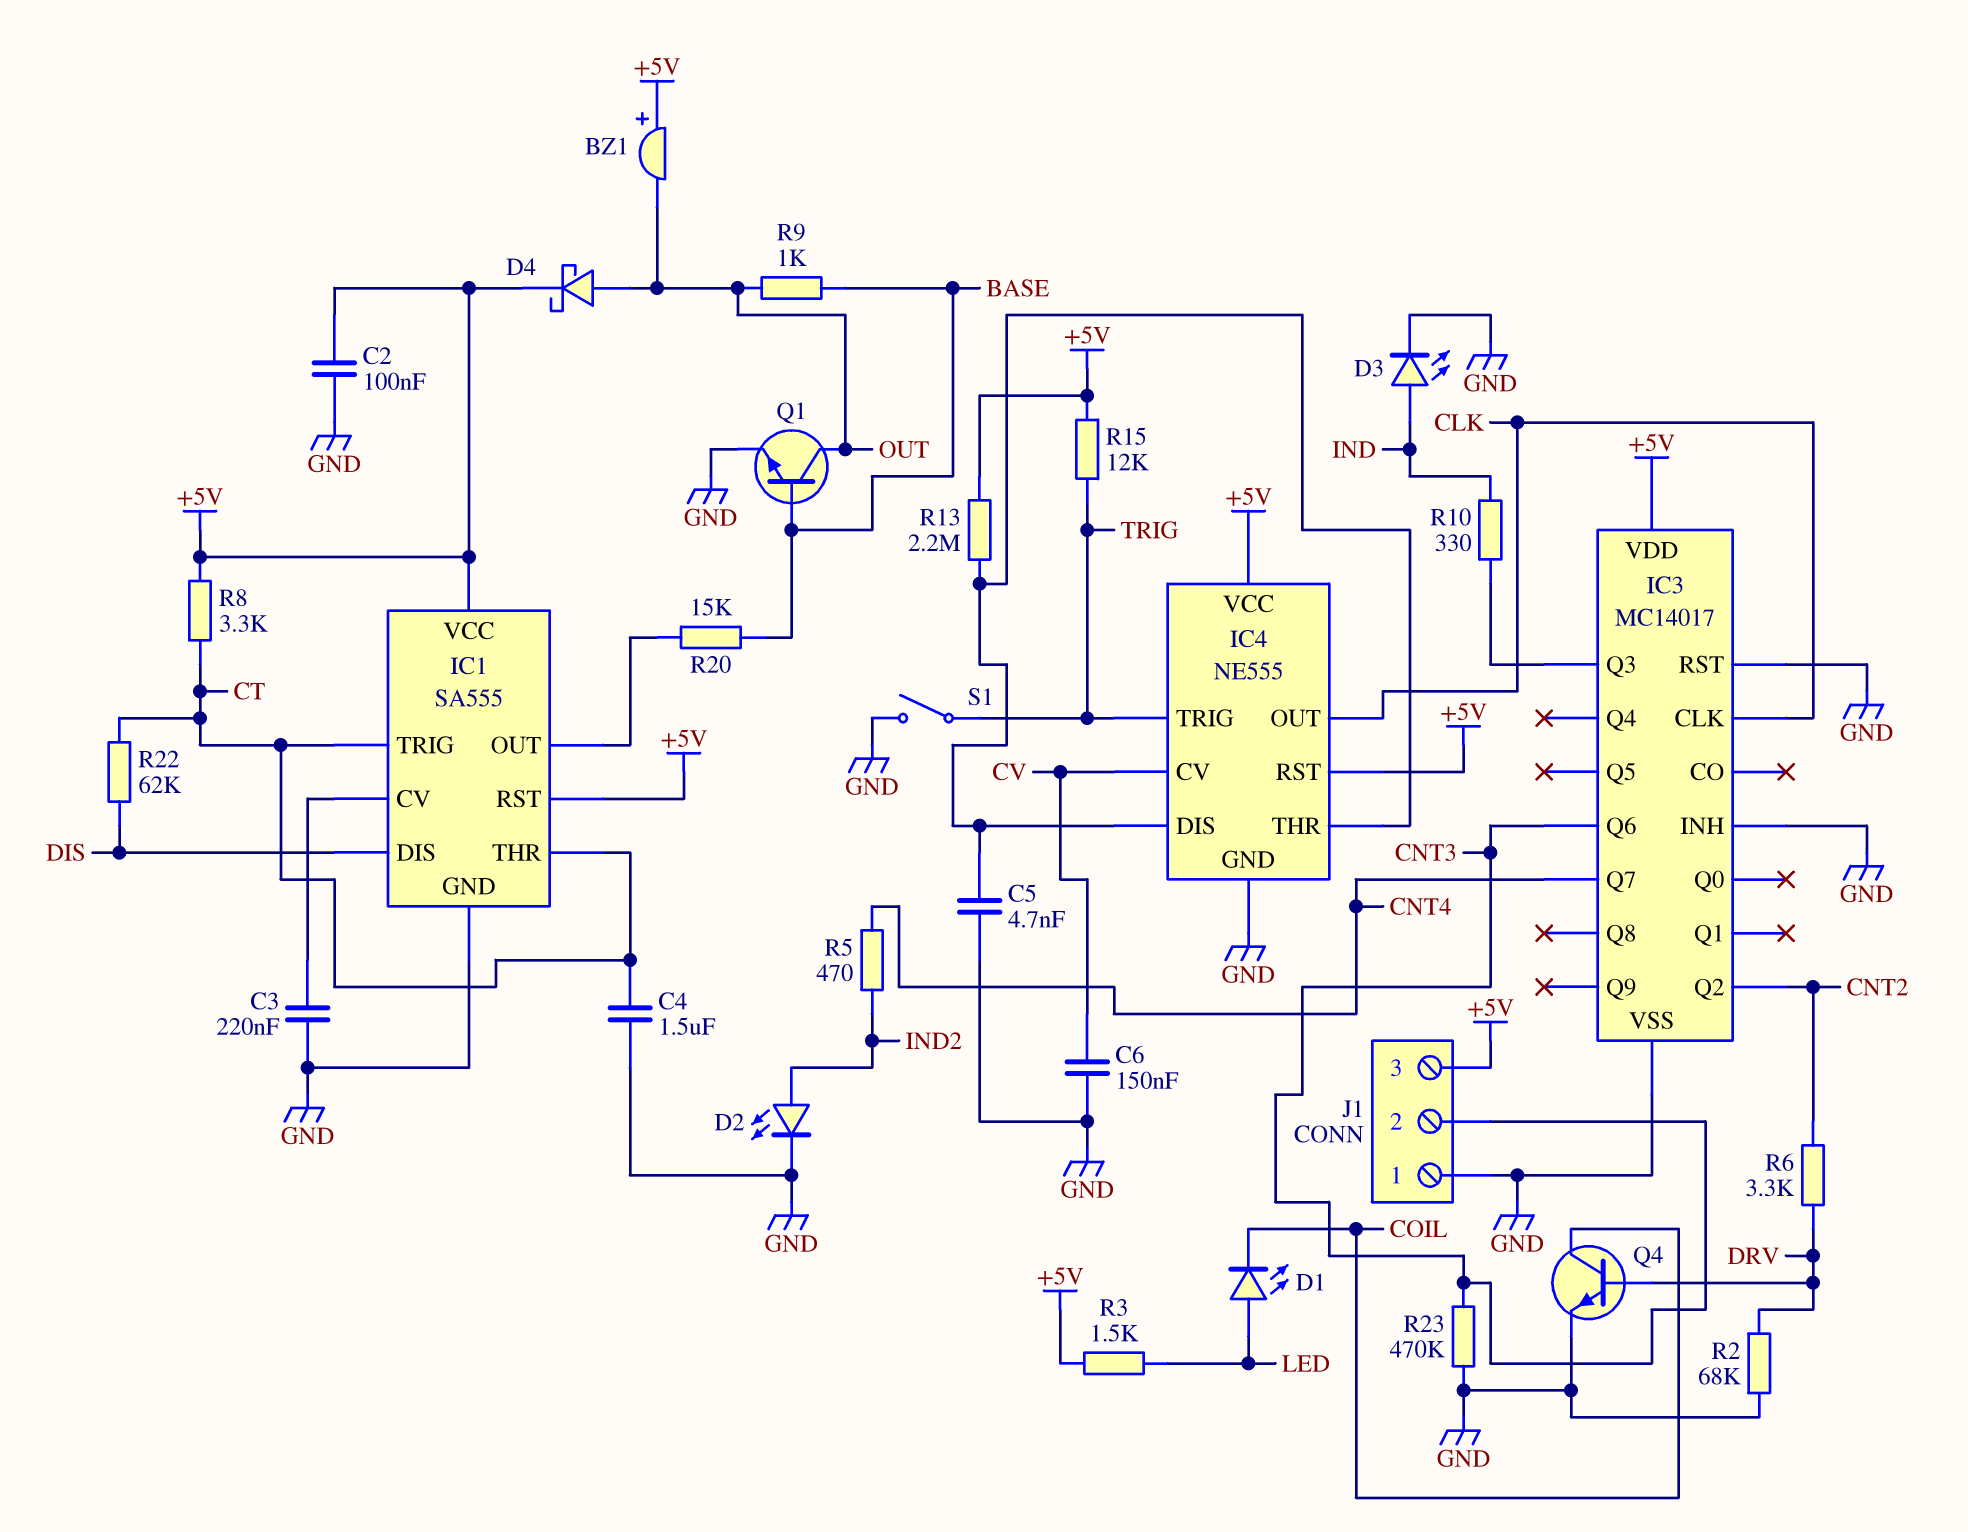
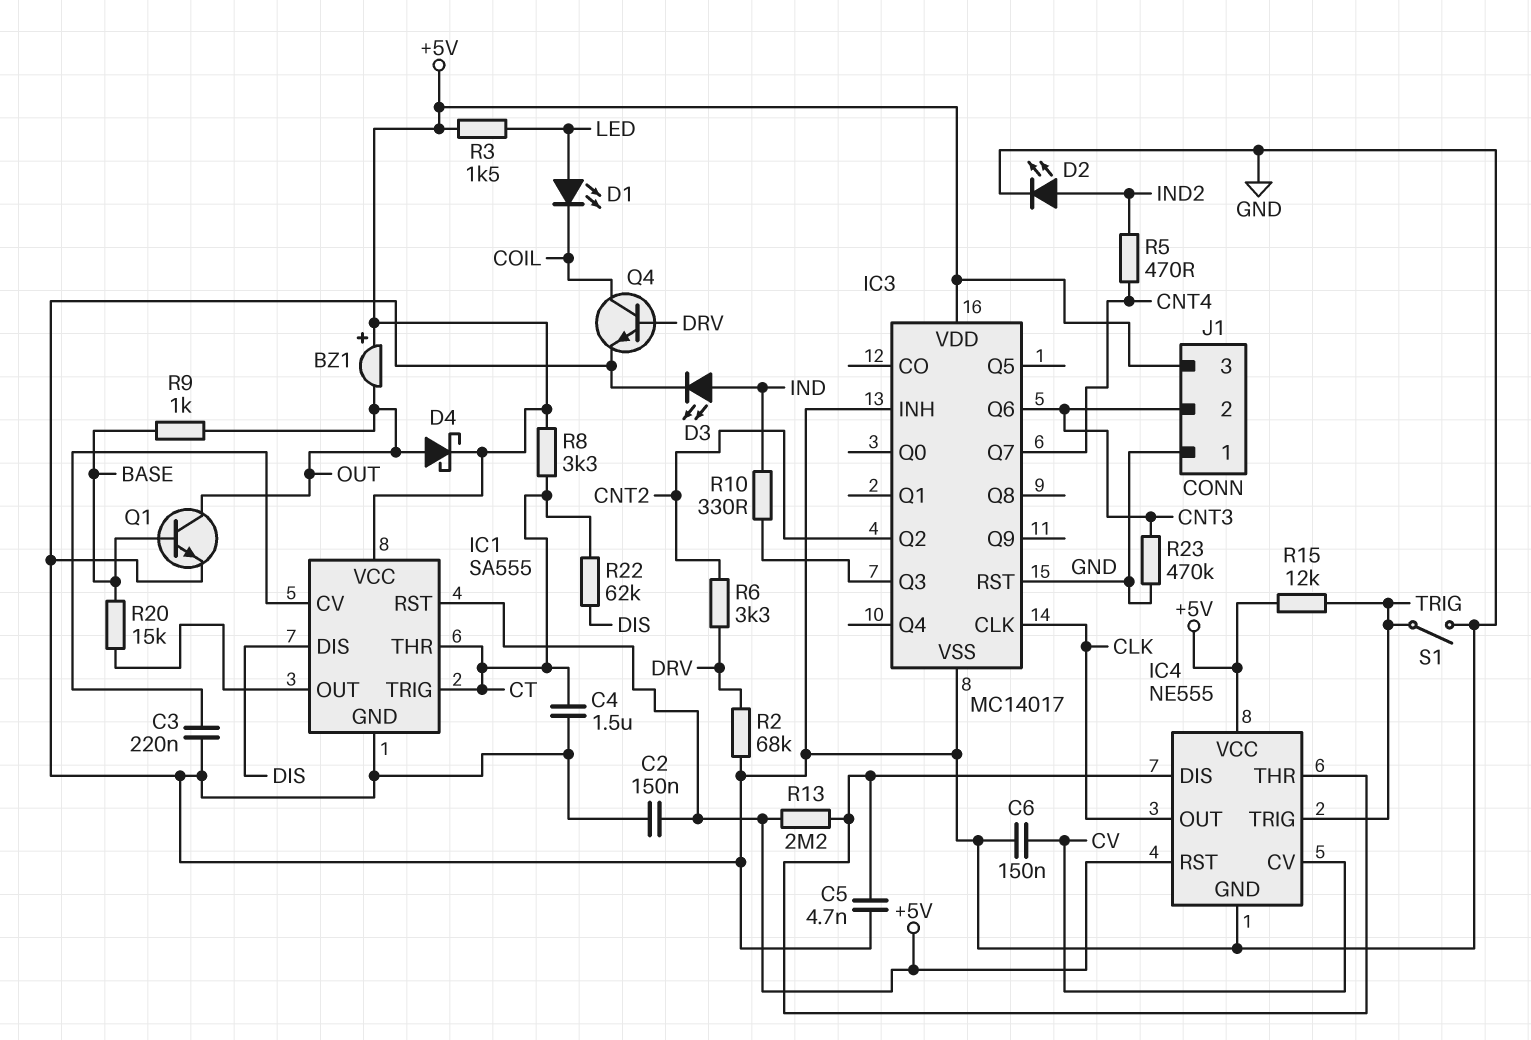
C2: 100nF (+5V, GND) -> 150nF (+5V, GND)

